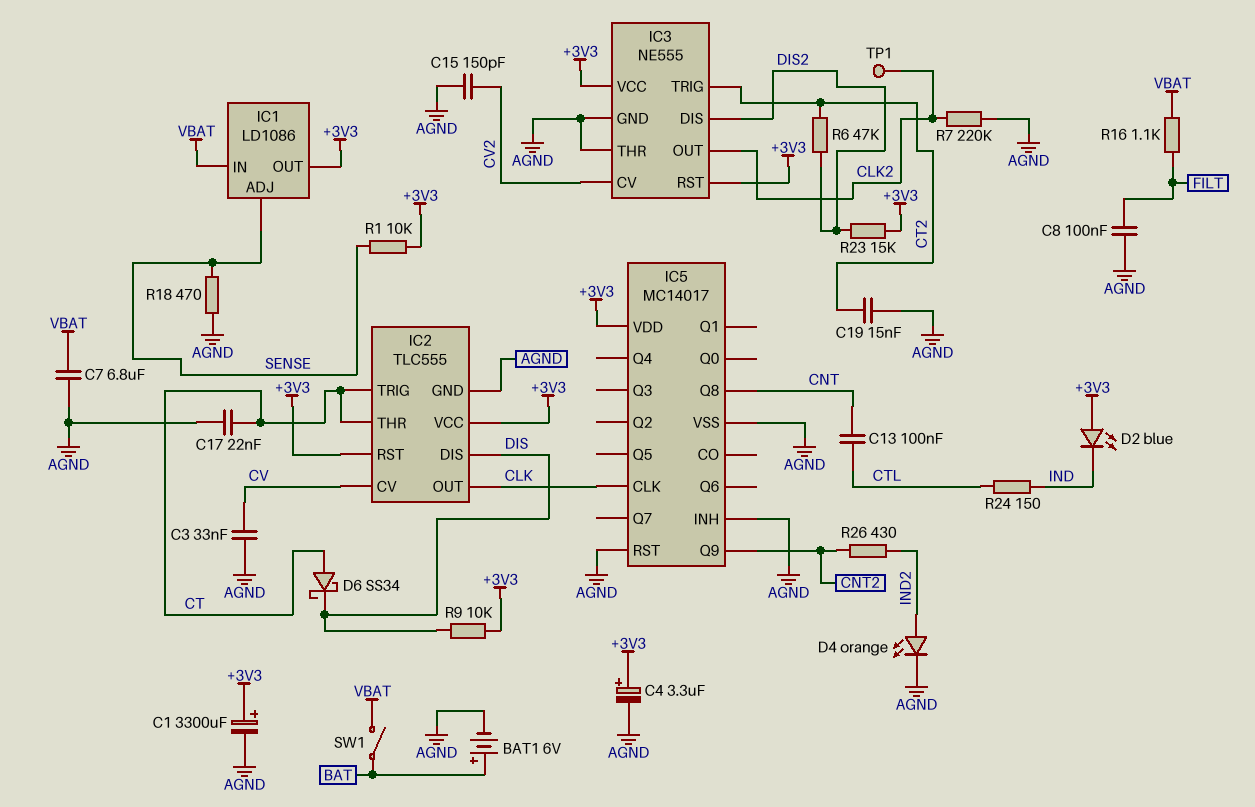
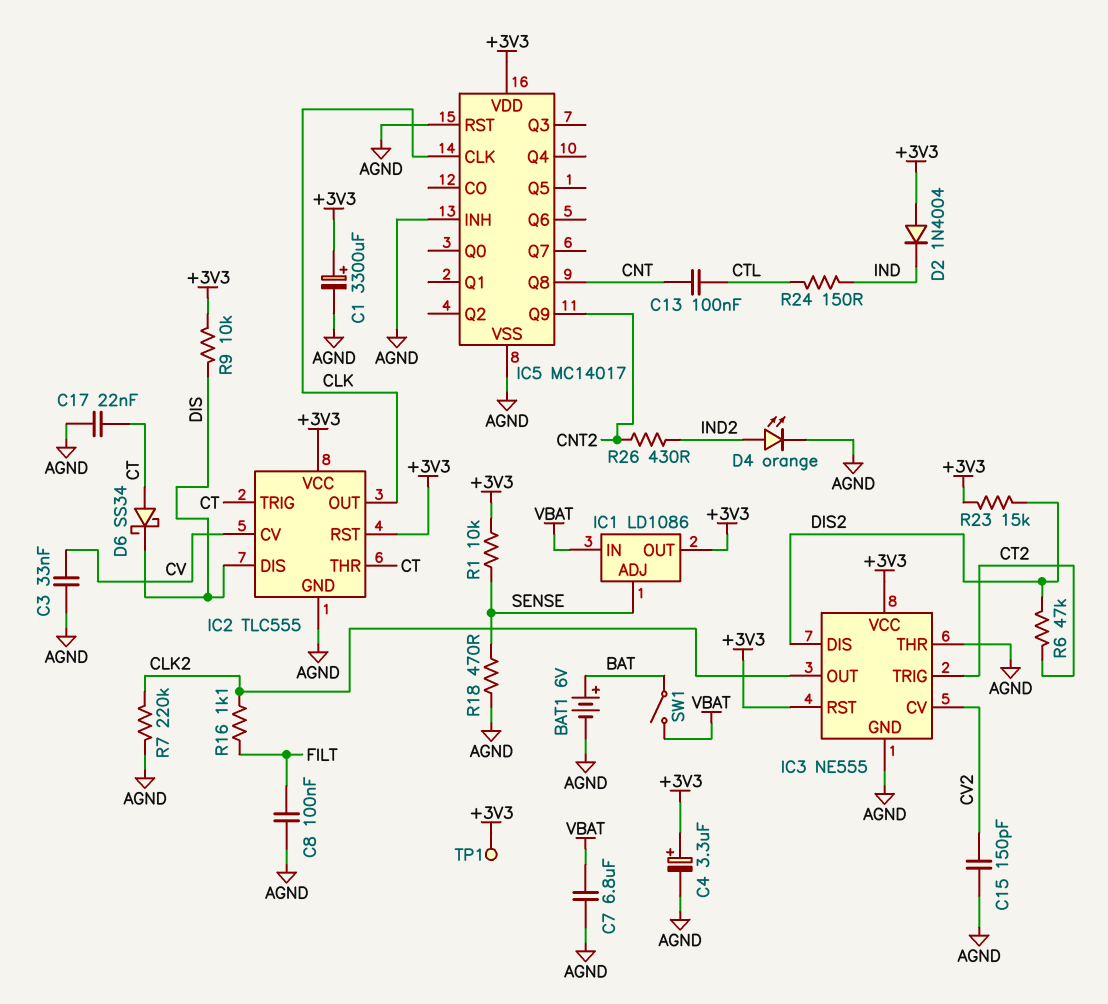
C19: 15nF (AGND, CT2) -> none
D2: LED blue (A +3V3, K IND) -> diode 1N4004 (A +3V3, K IND)
R16: 1.1k (FILT, VBAT) -> 1.1k (CLK2, FILT)
TP1: test point (CLK2) -> test point (+3V3)

